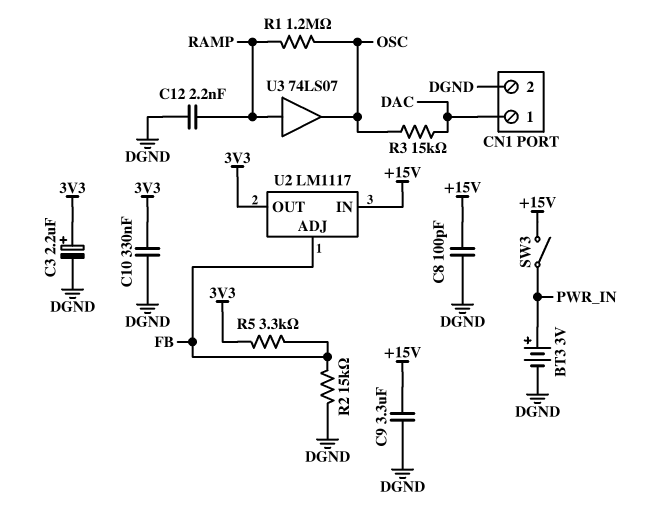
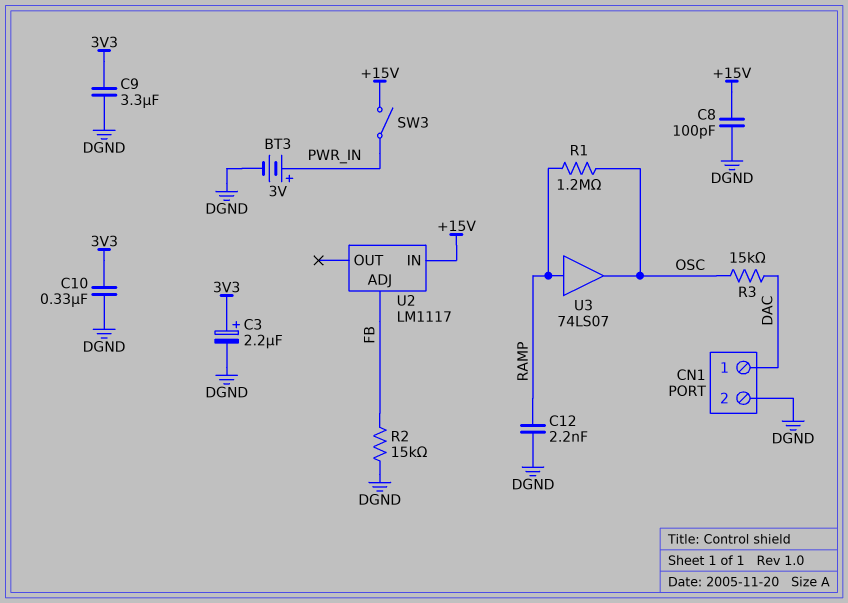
C9: 3.3uF (+15V, DGND) -> 3.3uF (3V3, DGND)
R5: 3.3k (3V3, FB) -> none
U2 pin OUT: 3V3 -> none

